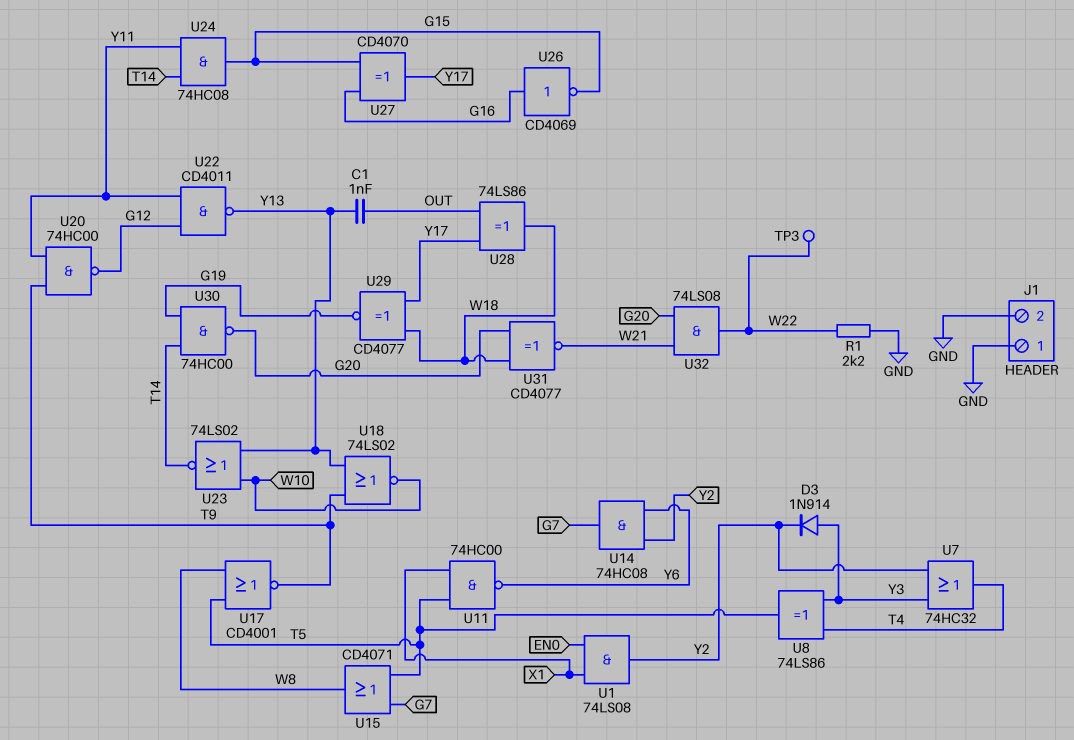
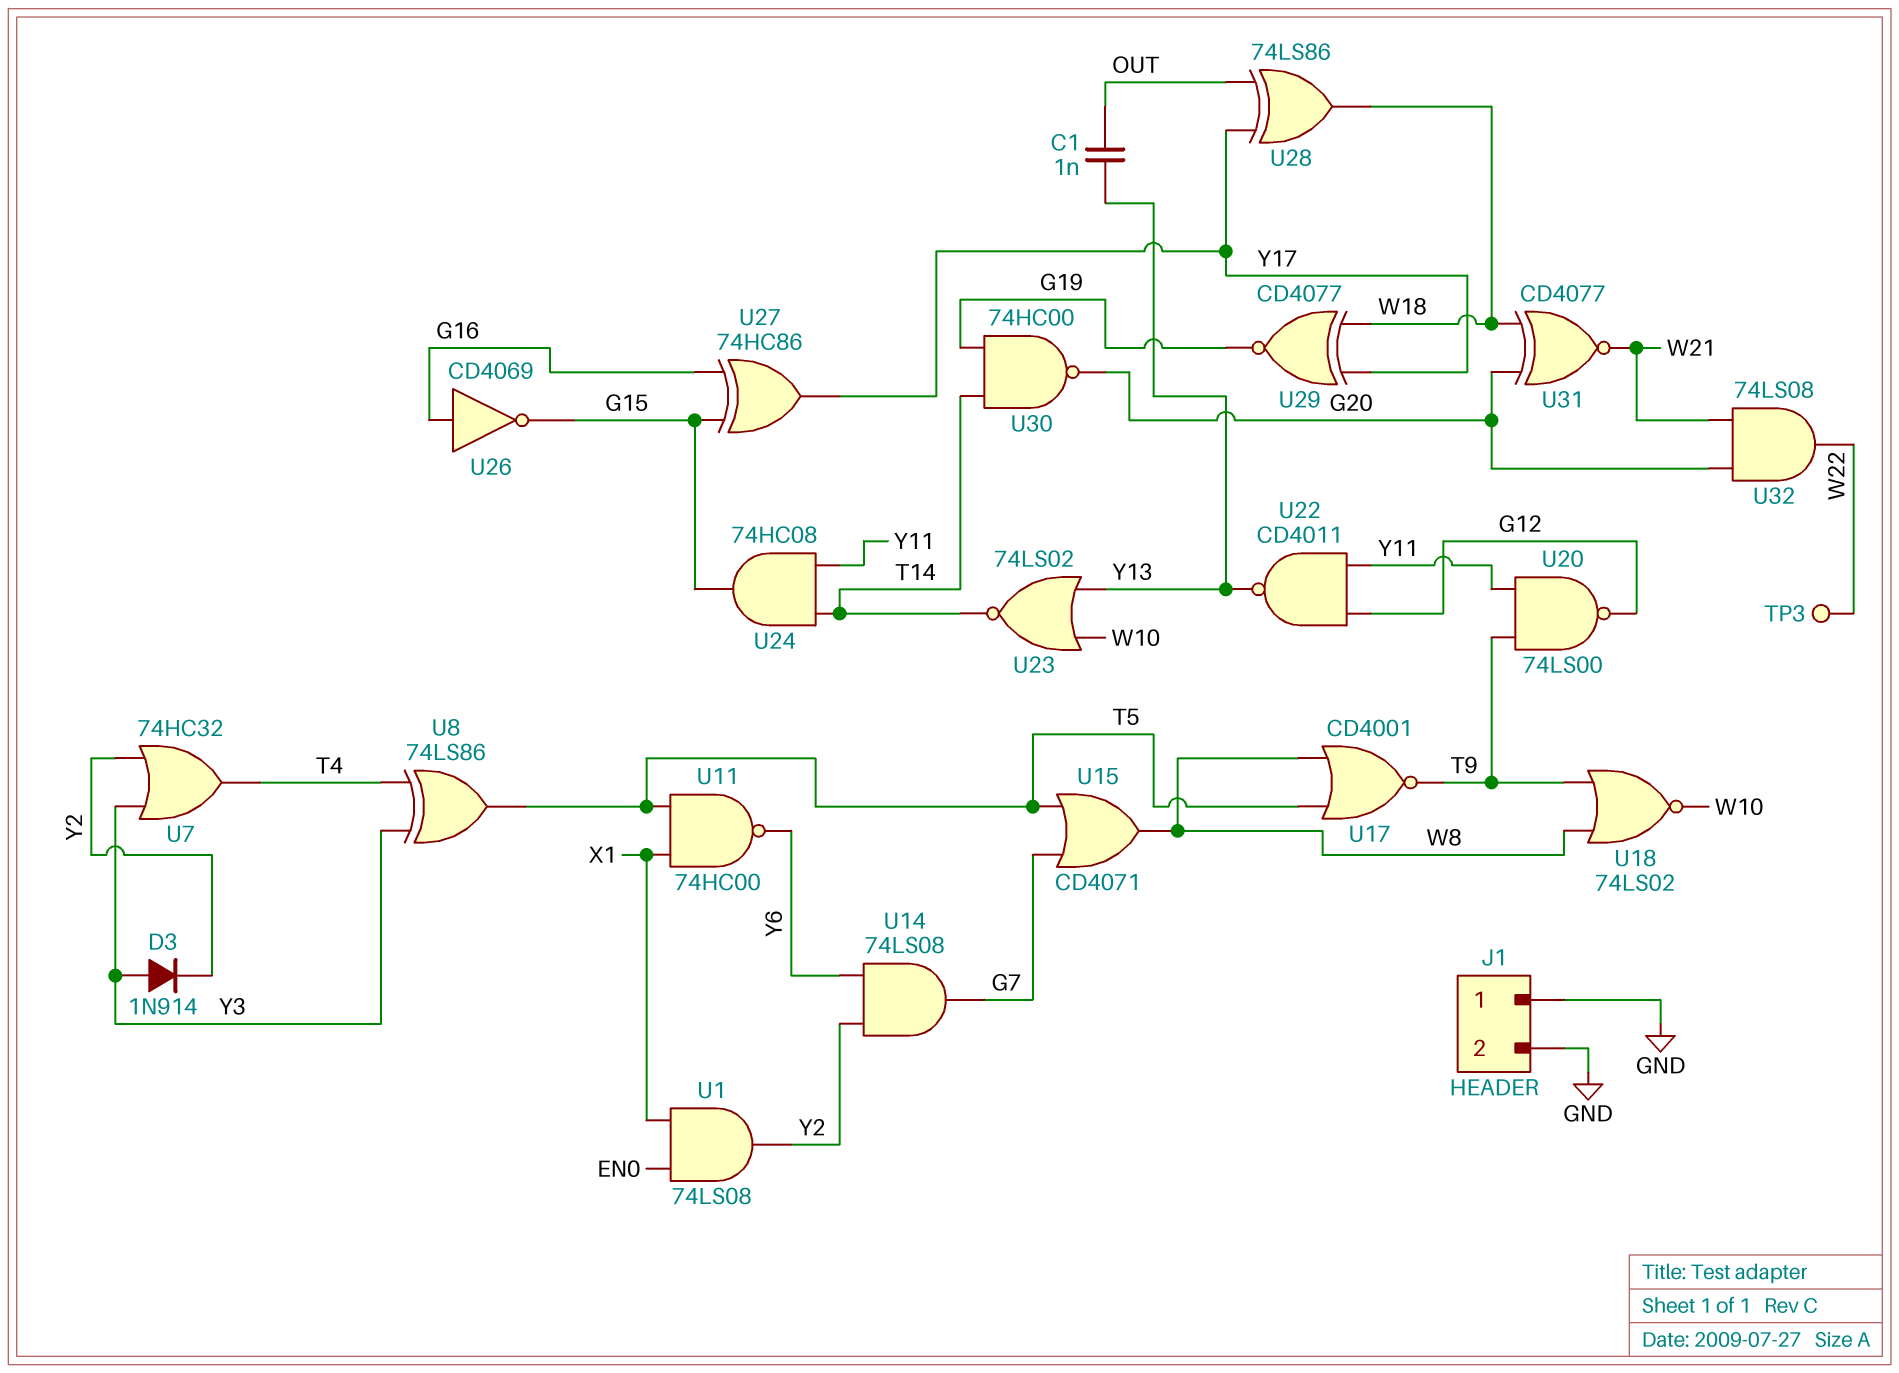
R1: 2.2k (GND, W22) -> none
U14: AND 74HC08 (in Y2, in Y6, out G7) -> AND 74LS08 (in Y2, in Y6, out G7)
U18: NOR 74LS02 (in T9, in Y13, out W10) -> NOR 74LS02 (in T9, in W8, out W10)
U20: NAND 74HC00 (in T9, in Y11, out G12) -> NAND 74LS00 (in T9, in Y11, out G12)
U27: XOR CD4070 (in G15, in G16, out Y17) -> XOR 74HC86 (in G15, in G16, out Y17)

